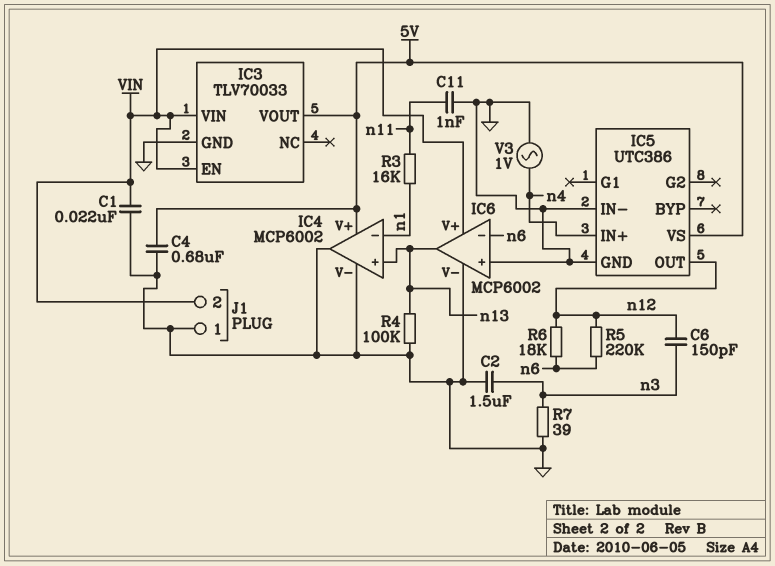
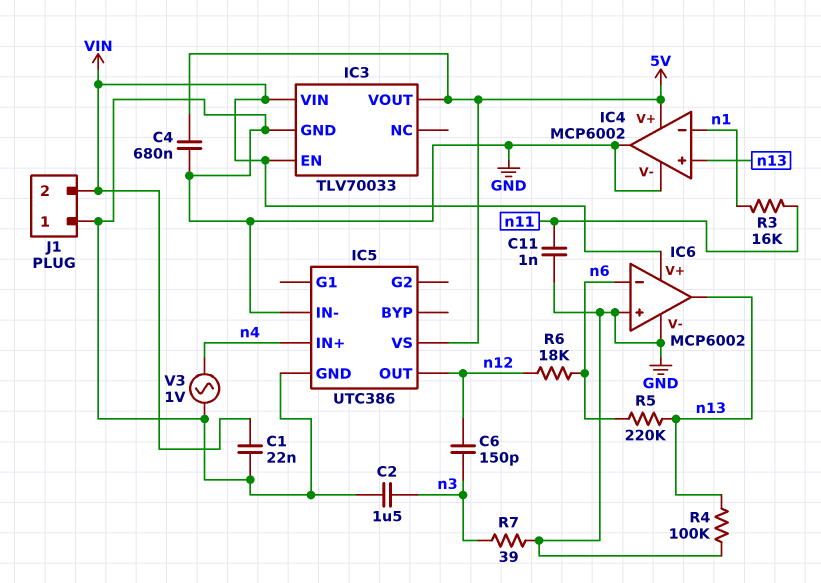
R5: 220k (n6, n12) -> 220k (n6, n13)

